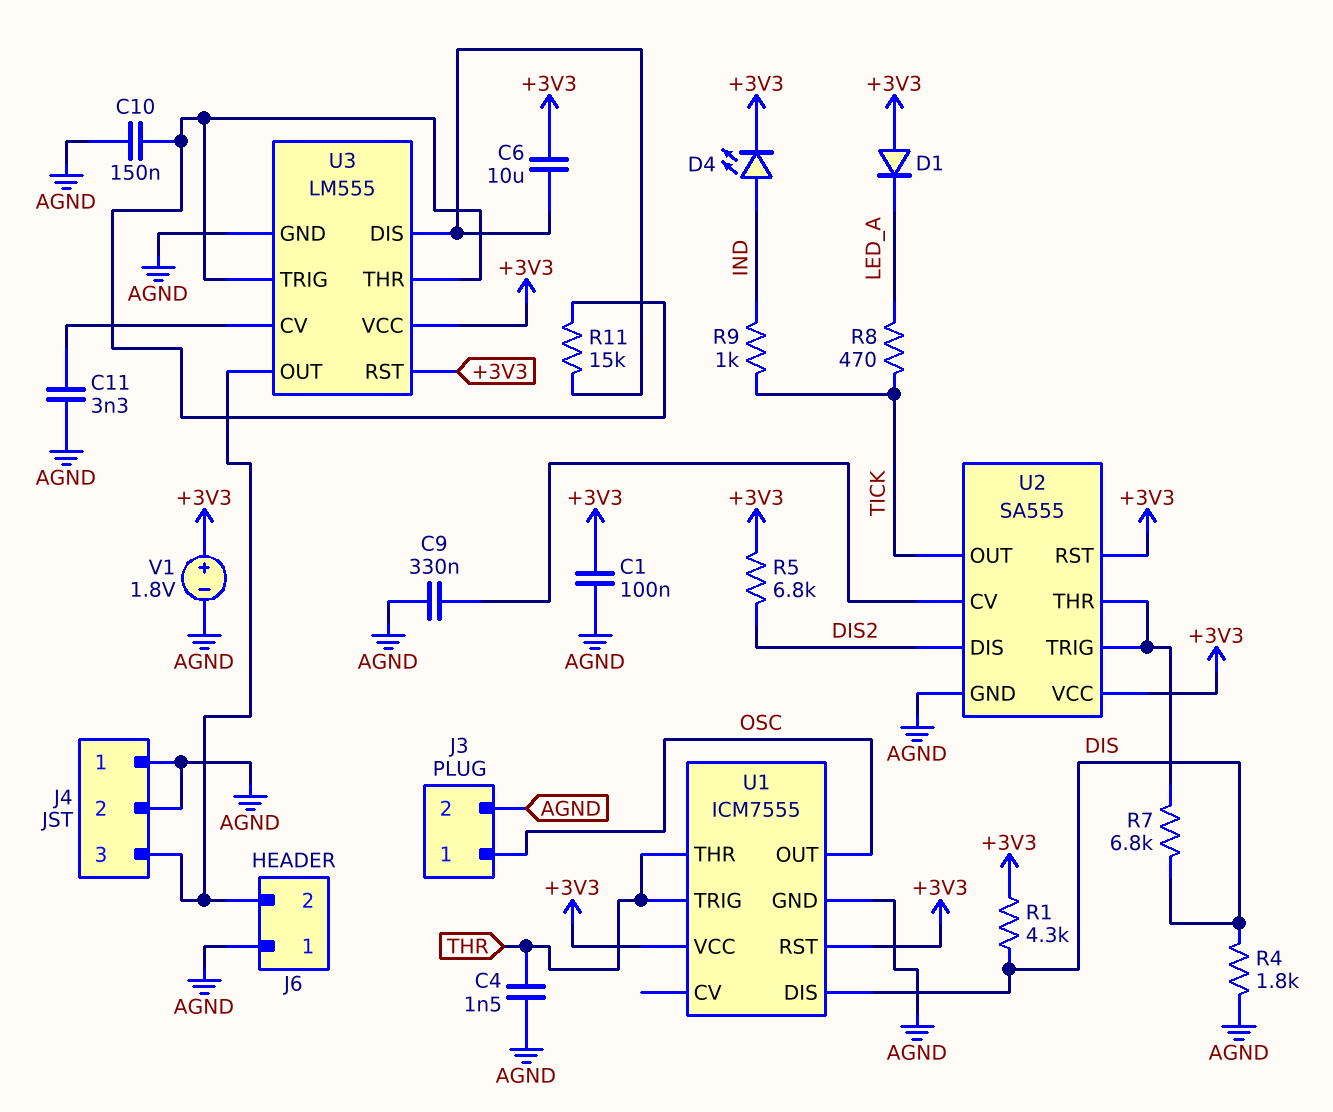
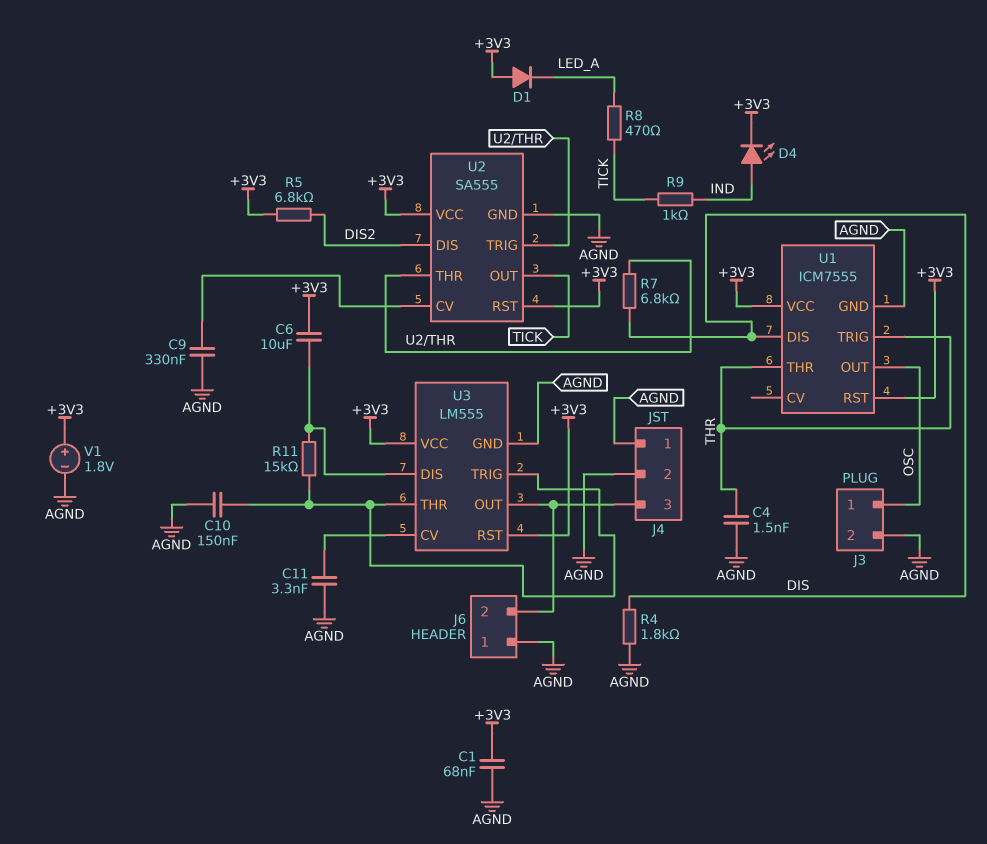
C1: 100nF (+3V3, AGND) -> 68nF (+3V3, AGND)
R1: 4.3k (+3V3, DIS) -> none

